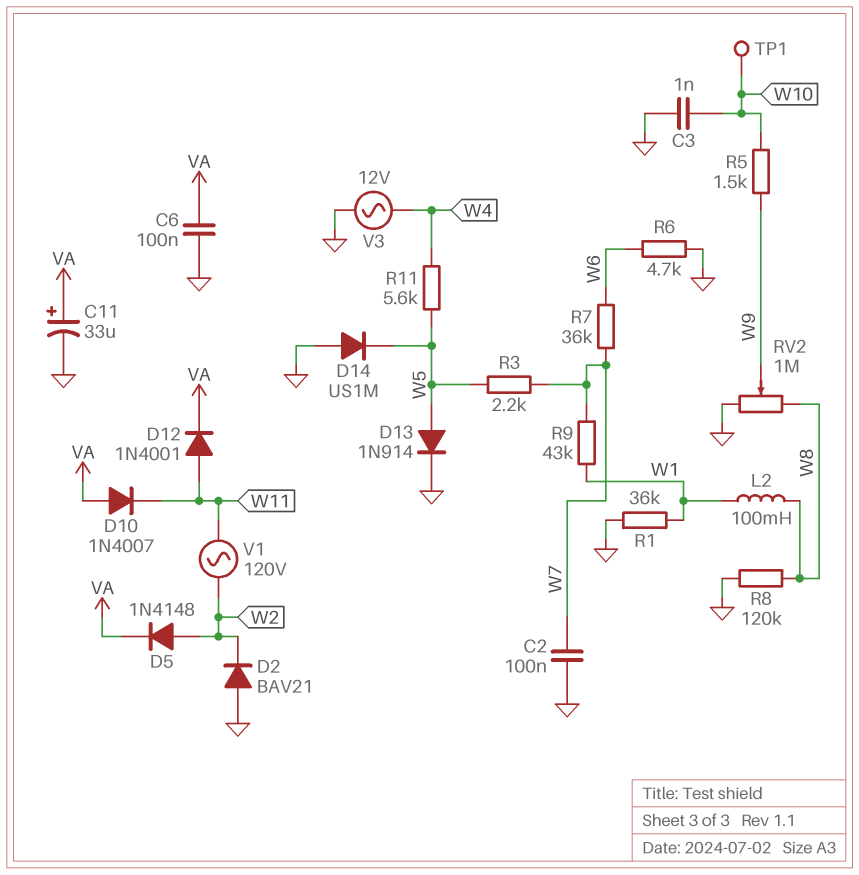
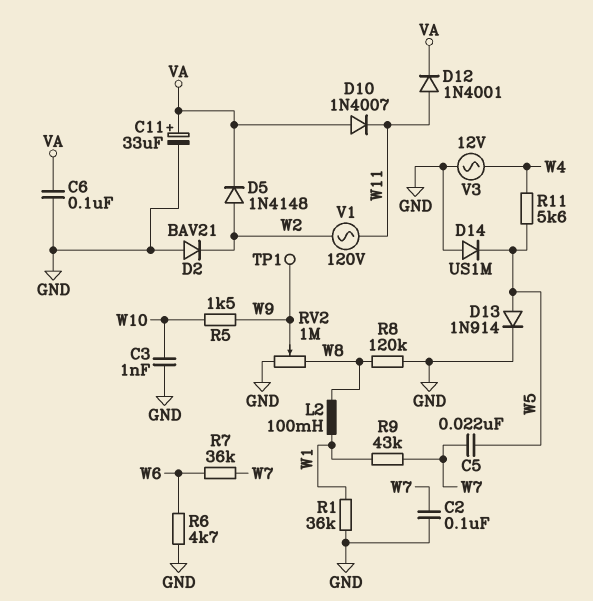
C5: none -> 22nF (W5, W7)
R3: 2.2k (W5, W7) -> none
TP1: test point (W10) -> test point (W9)

